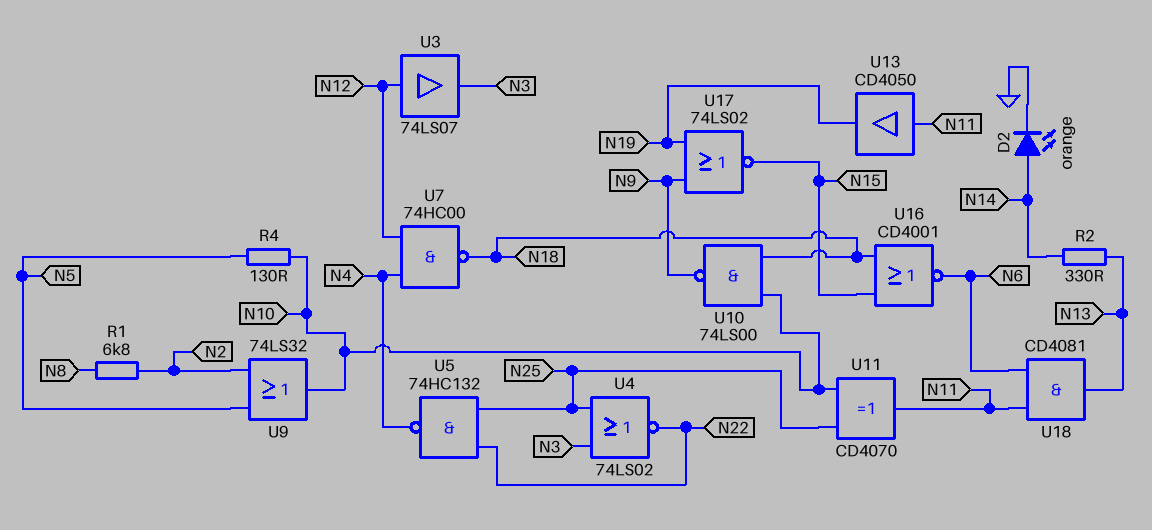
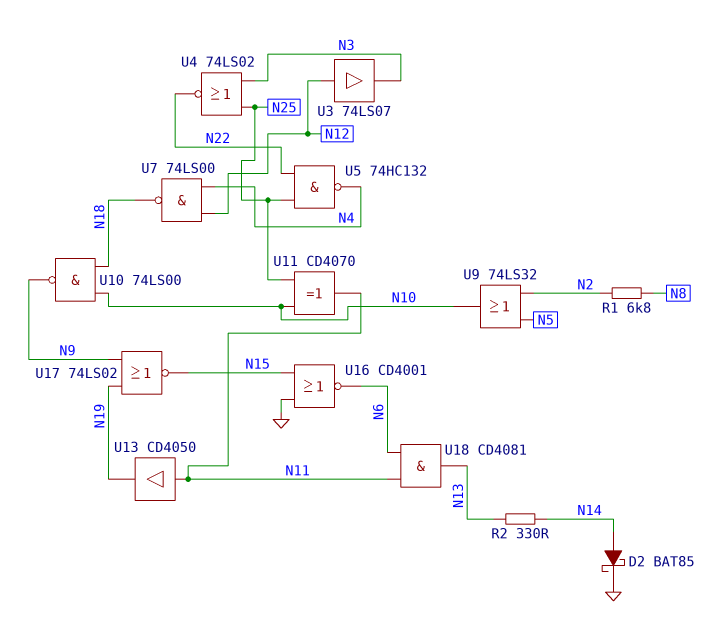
D2: LED orange (A N14, K GND) -> schottky BAT85 (A N14, K GND)
R4: 130 (N5, N10) -> none
U7: NAND 74HC00 (in N4, in N12, out N18) -> NAND 74LS00 (in N4, in N12, out N18)
U16: NOR CD4001 (in N15, in N18, out N6) -> NOR CD4001 (in GND, in N15, out N6)

